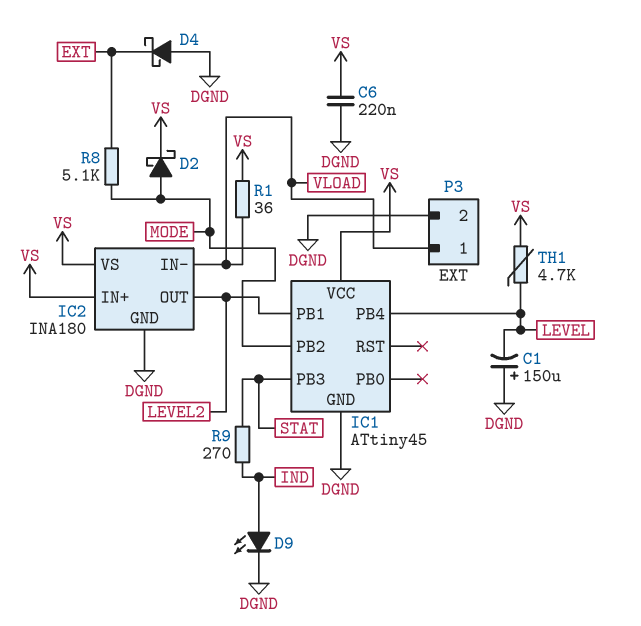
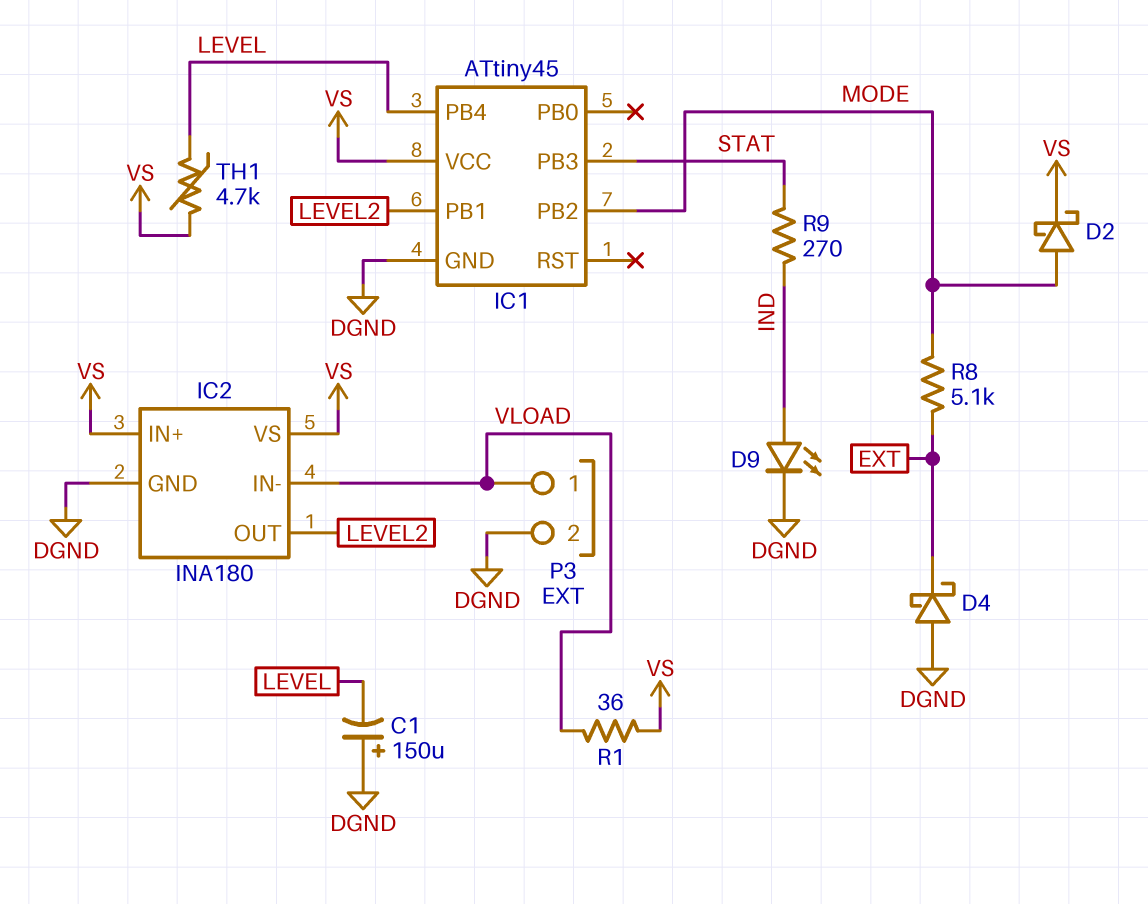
C6: 220nF (DGND, VS) -> none

